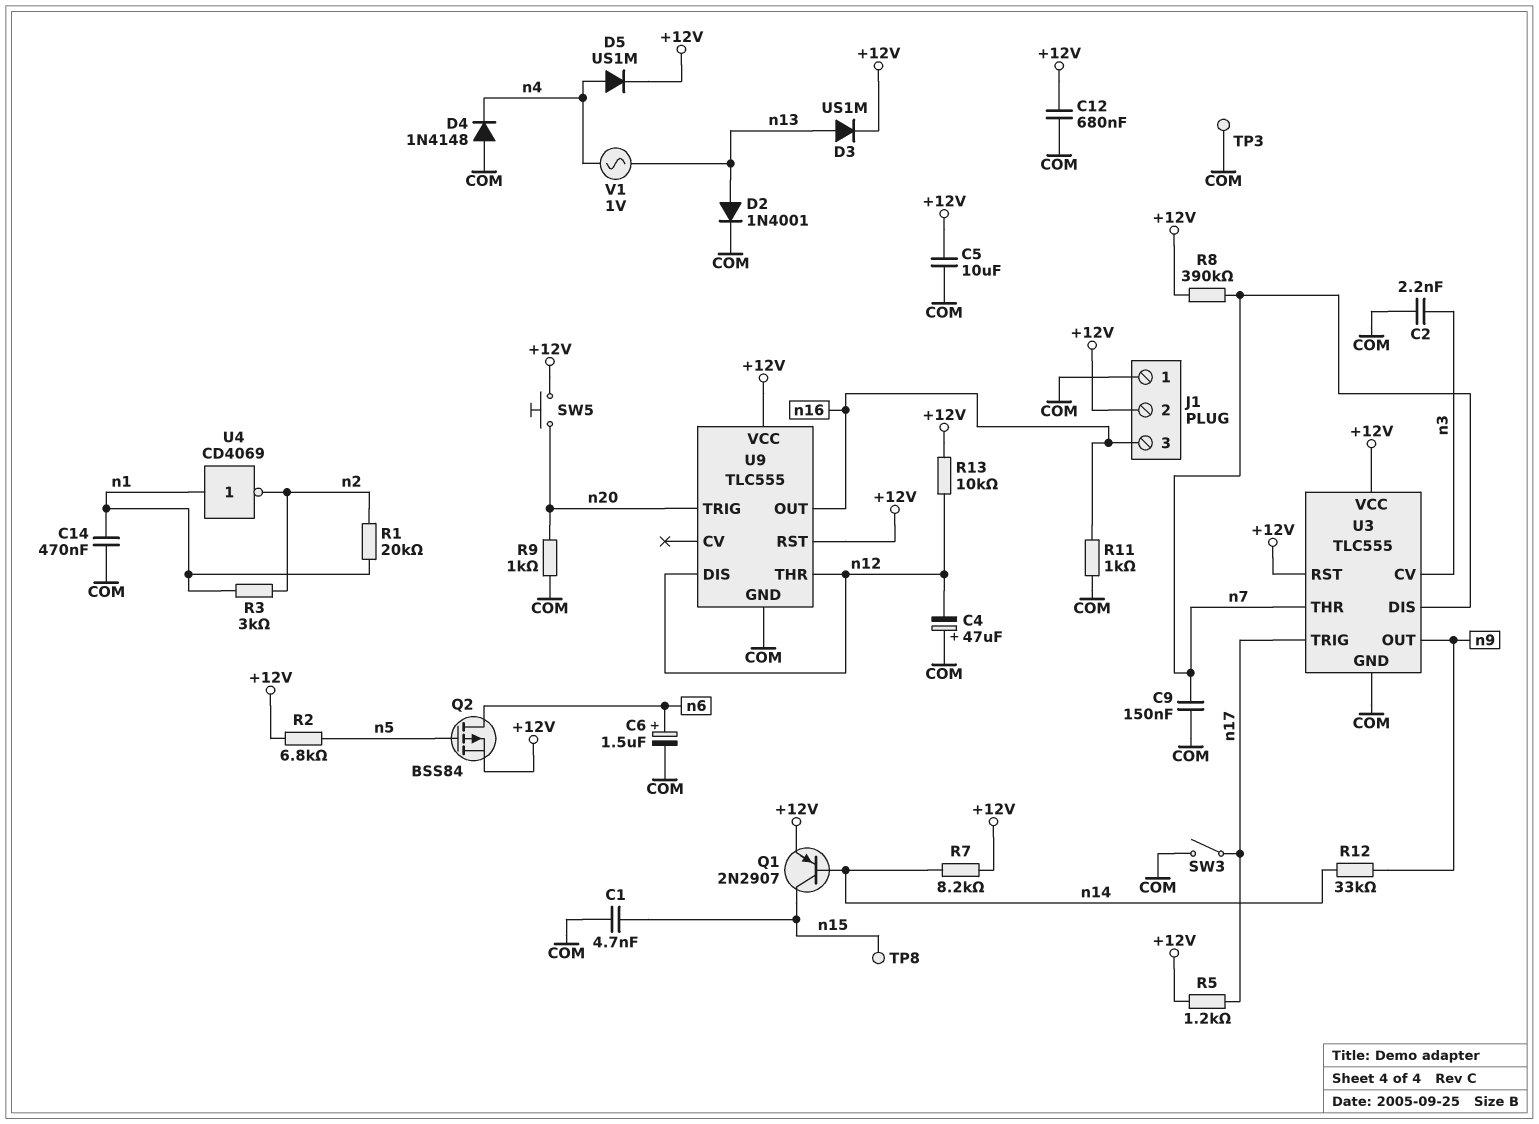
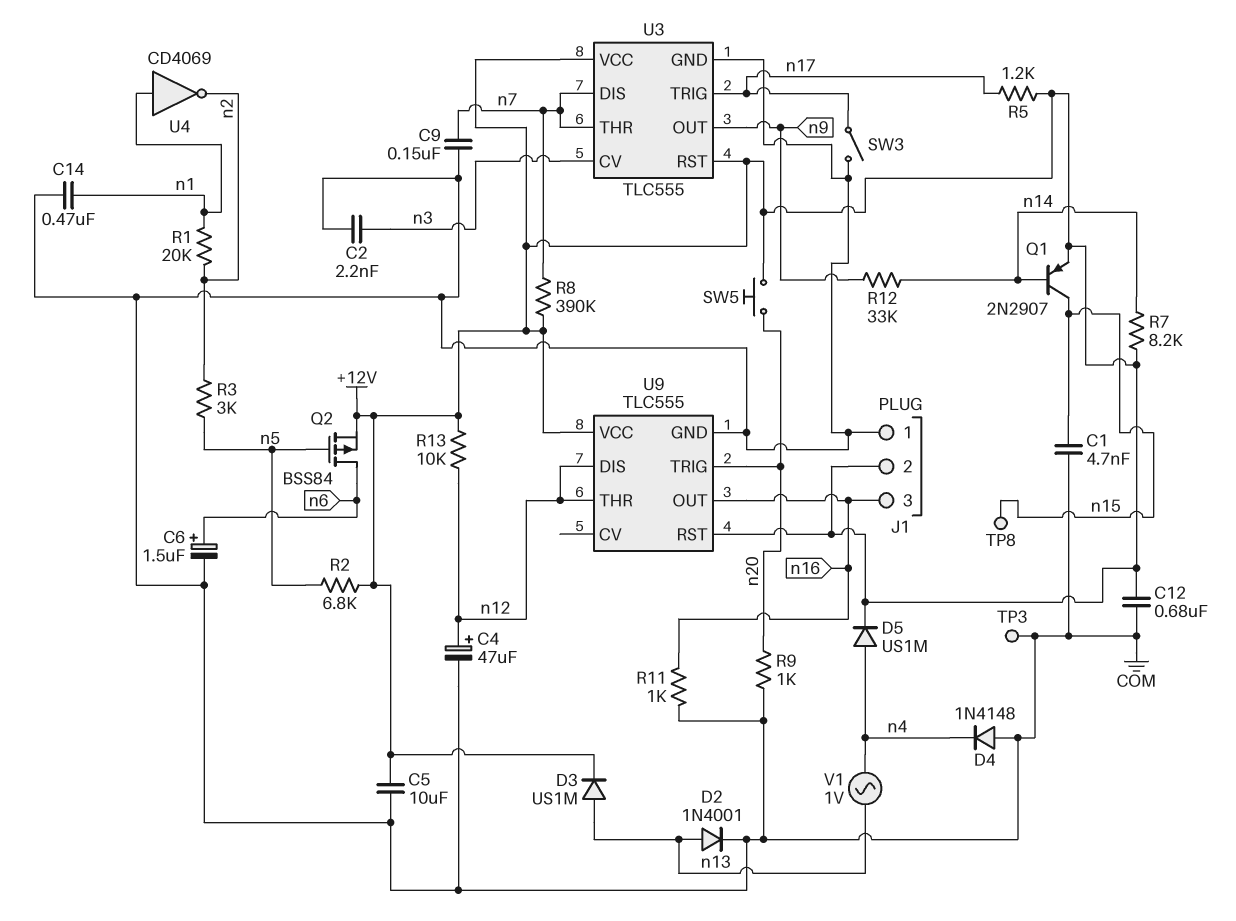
C4: 47uF (plus COM, minus n12) -> 47uF (plus n12, minus COM)
R3: 3k (n1, n2) -> 3k (n2, n5)

